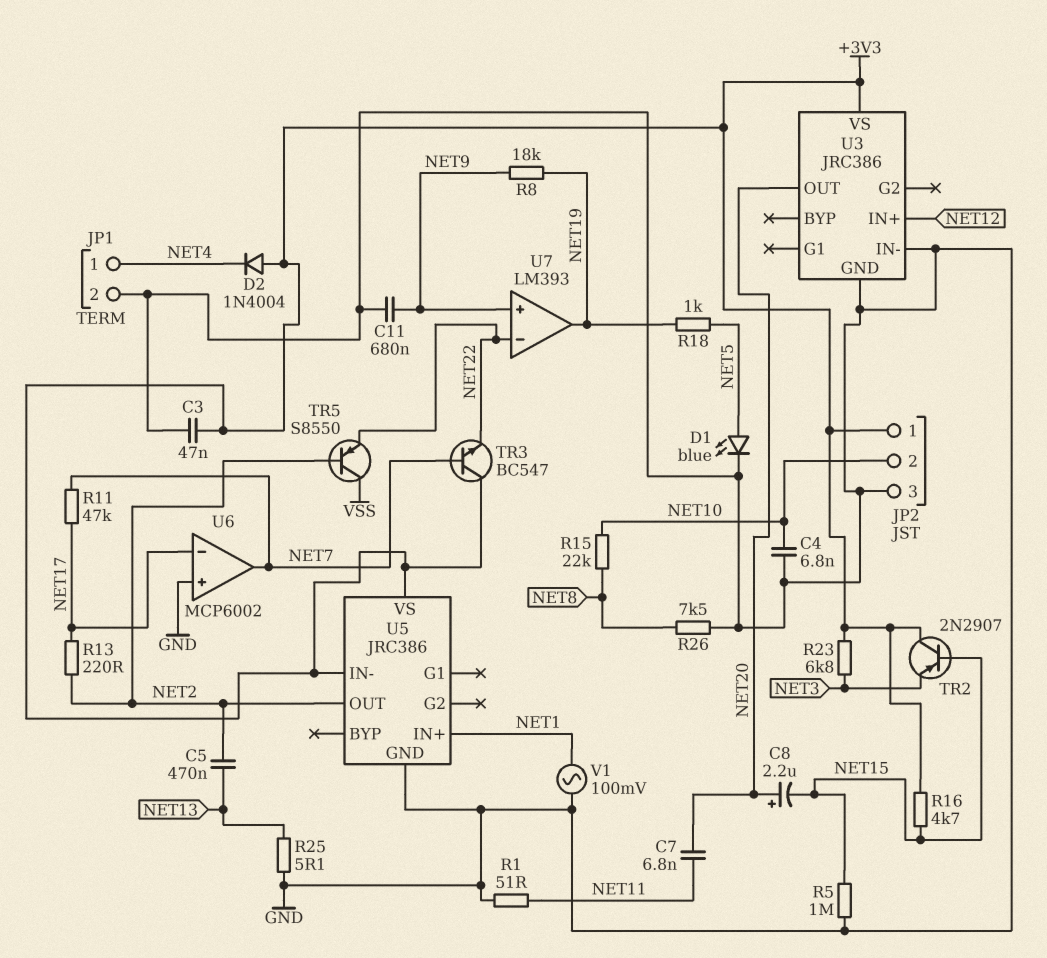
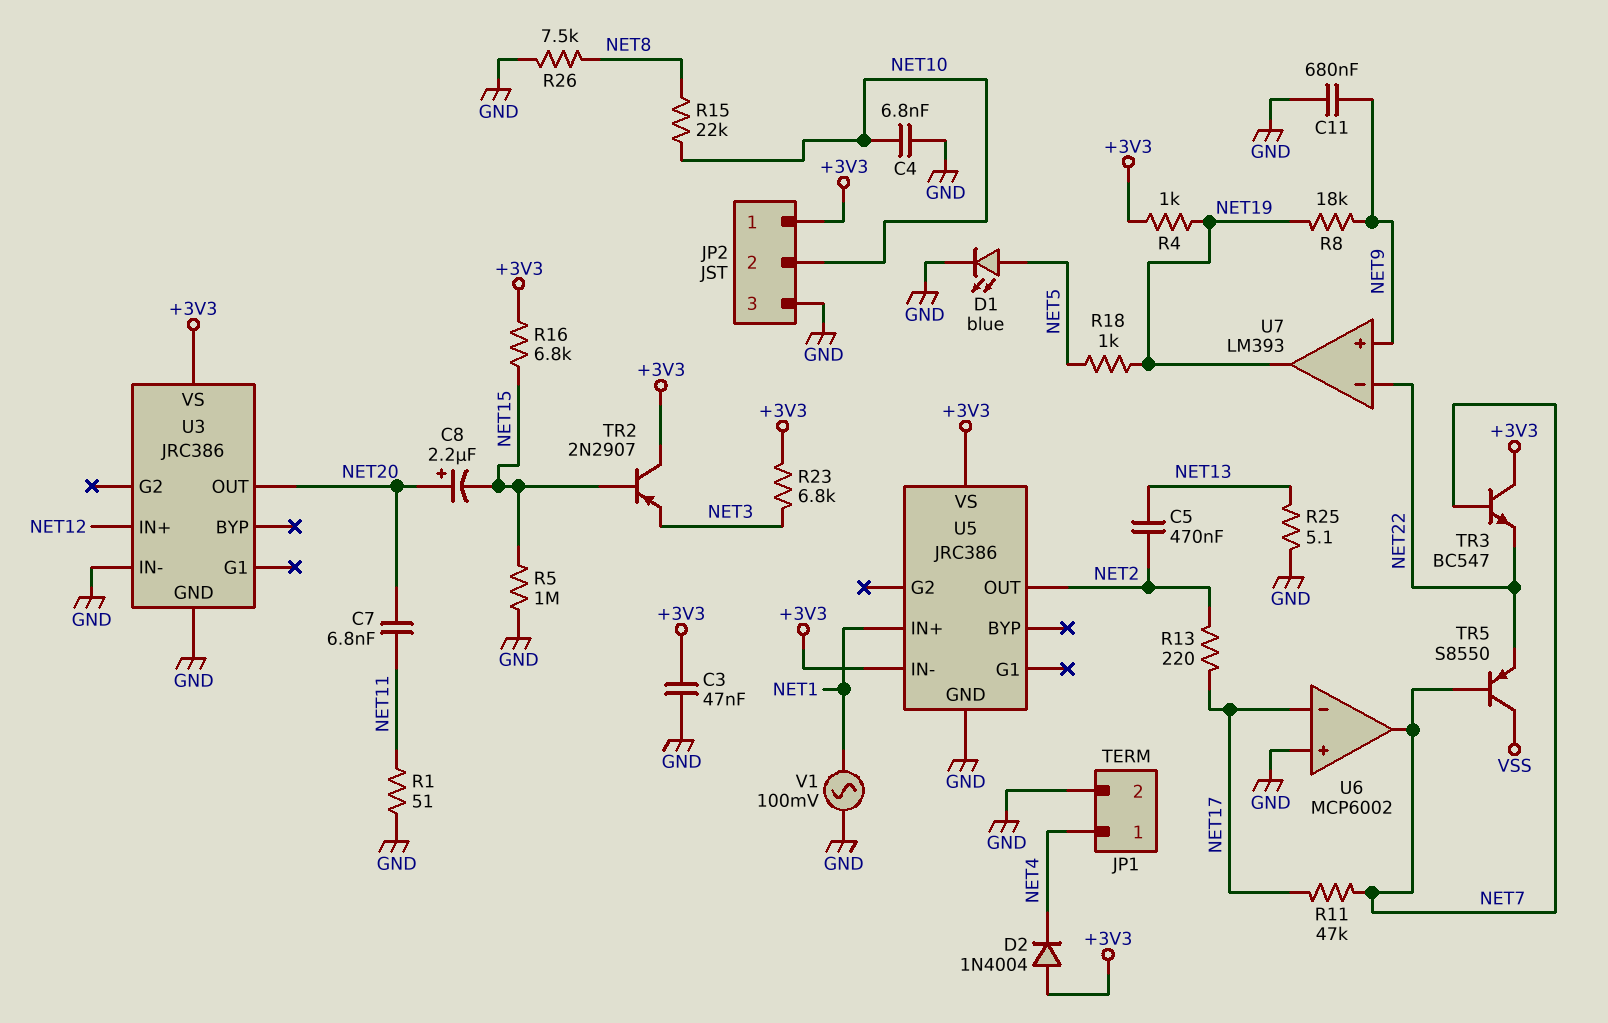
R4: none -> 1k (+3V3, NET19)
R16: 4.7k (+3V3, NET15) -> 6.8k (+3V3, NET15)
TR5: PNP S8550 (B NET2, C VSS, E NET22) -> PNP S8550 (B NET7, C VSS, E NET22)

